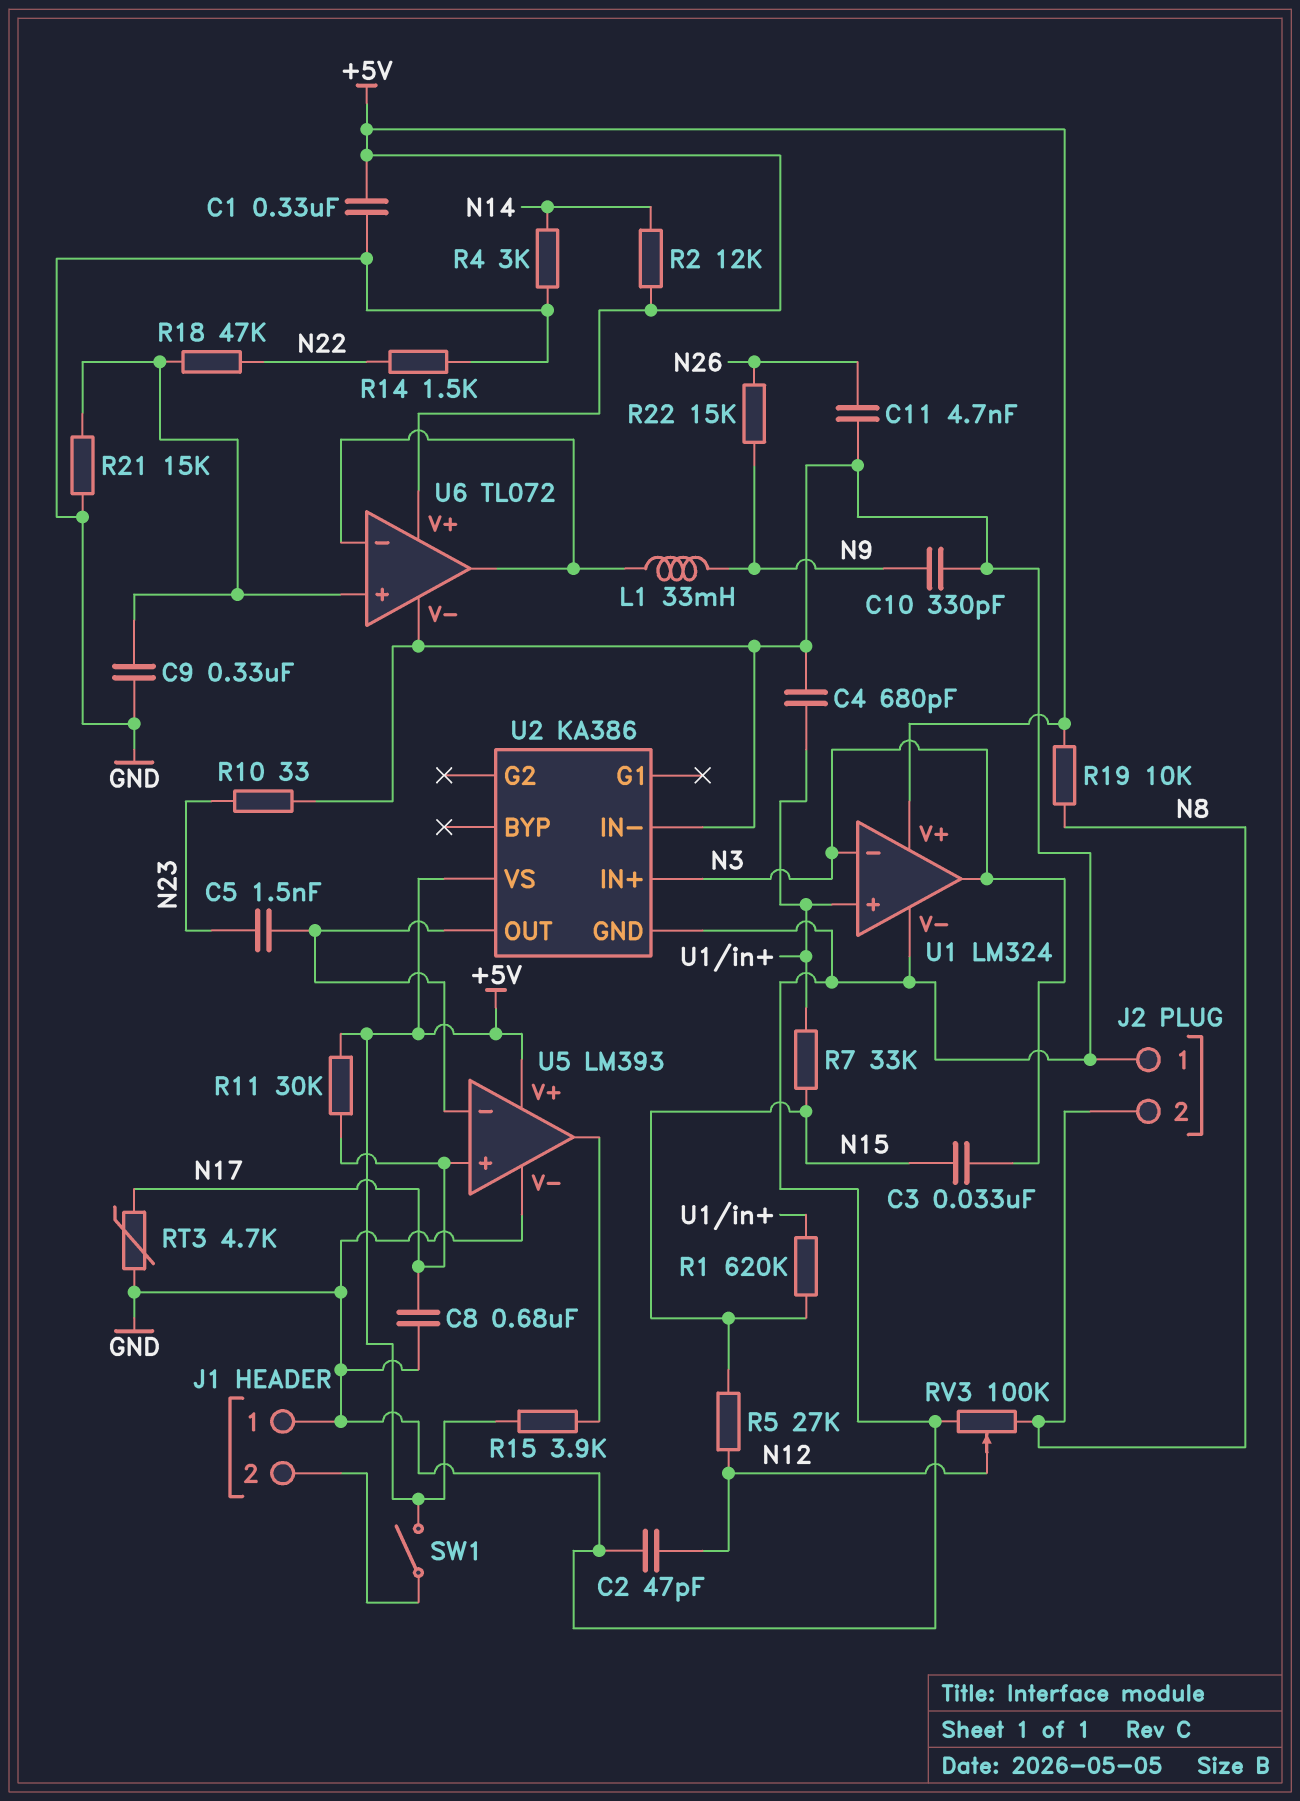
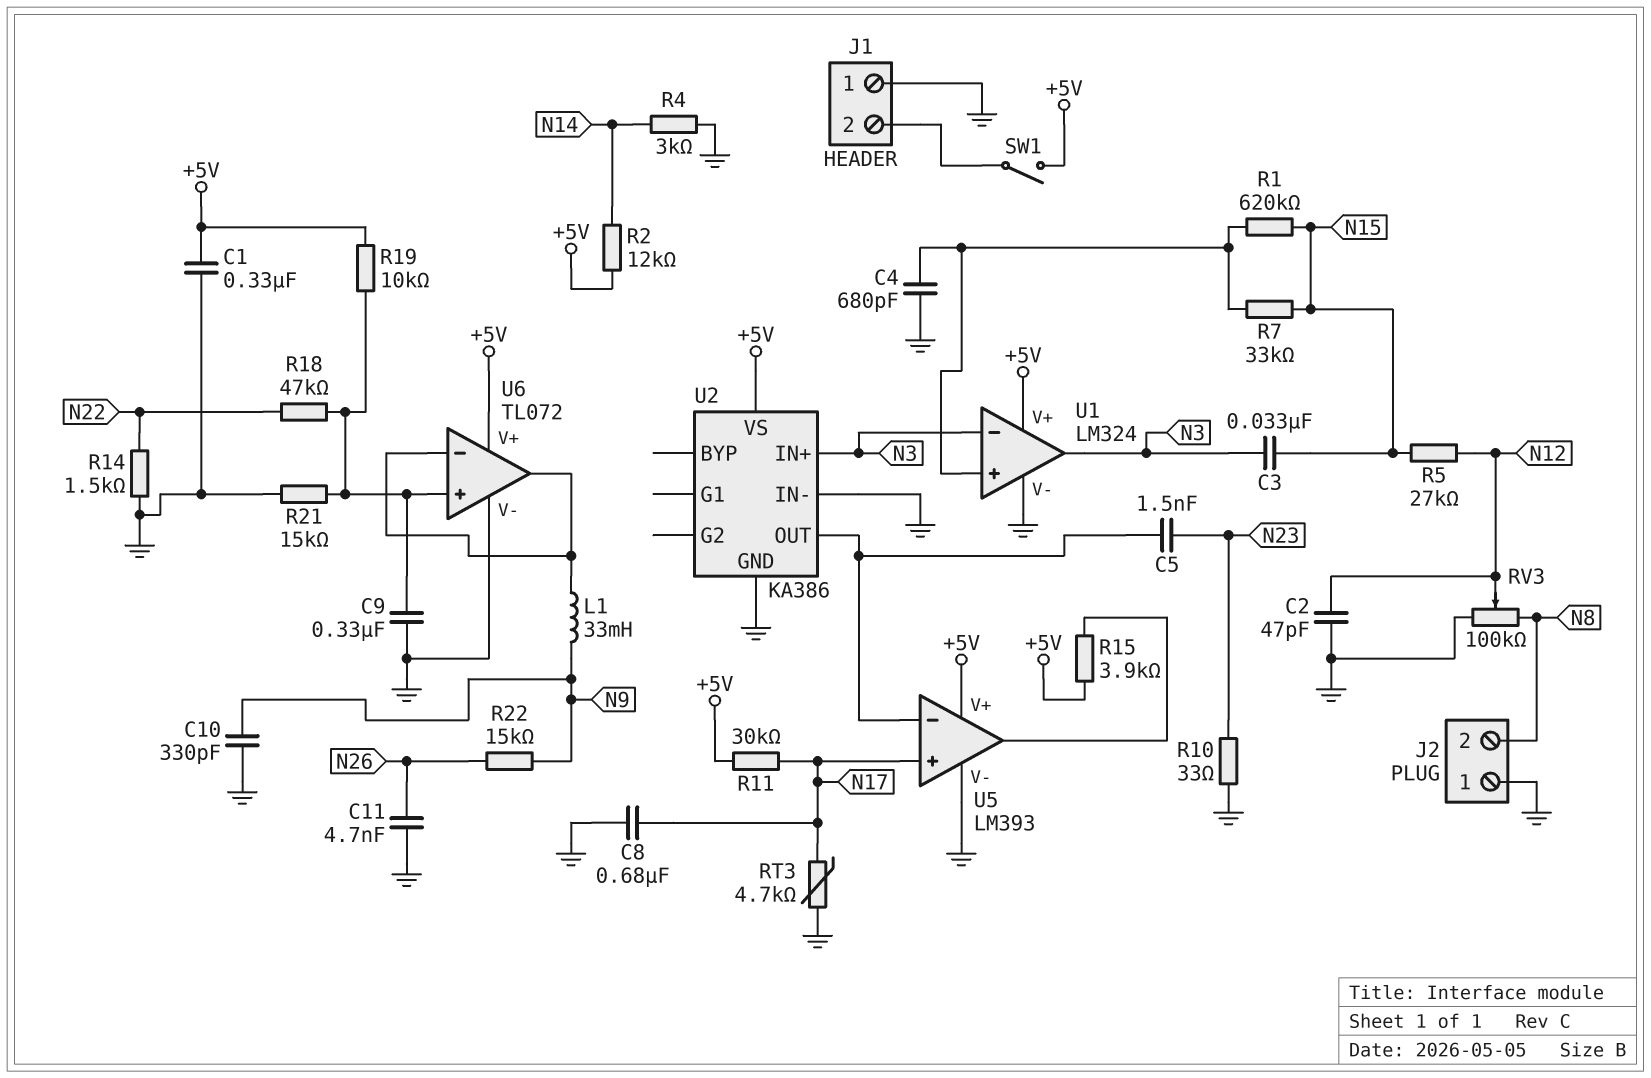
R19: 10k (+5V, N8) -> 10k (+5V, U6/in+)

